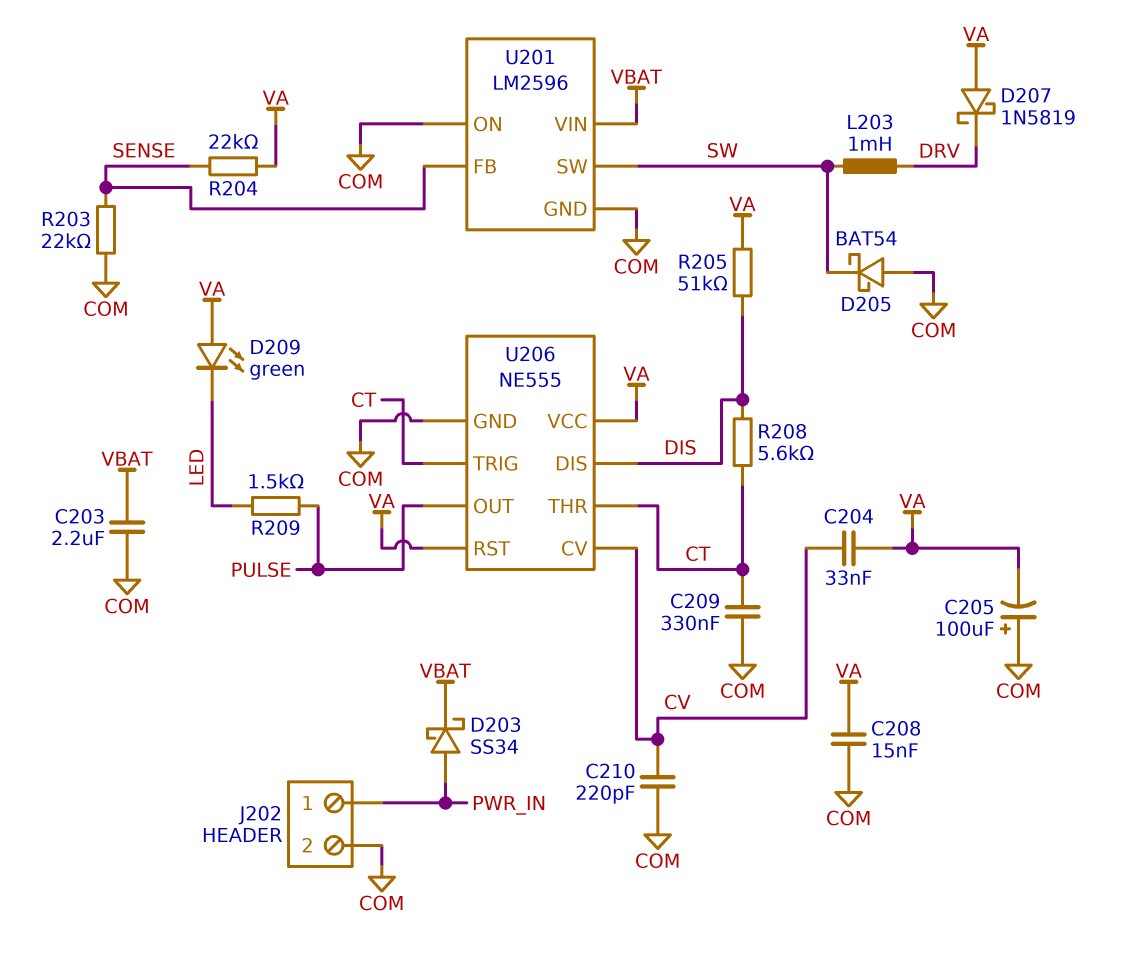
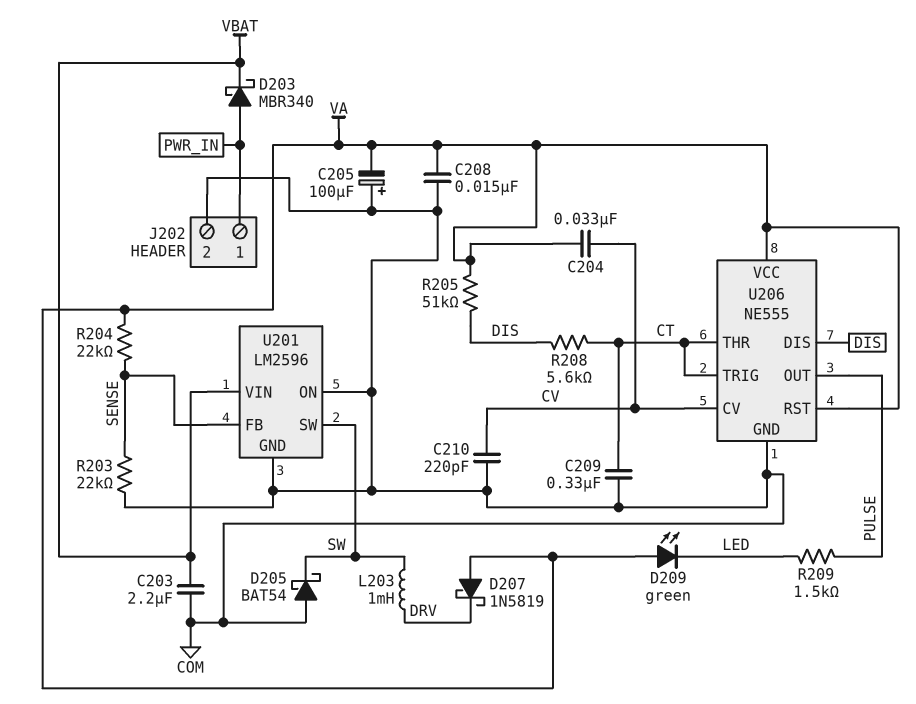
D203: schottky SS34 (A PWR_IN, K VBAT) -> schottky MBR340 (A PWR_IN, K VBAT)

